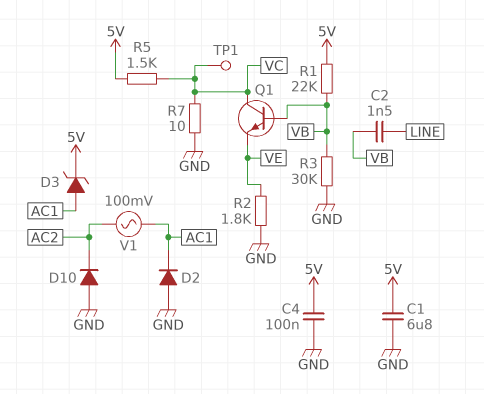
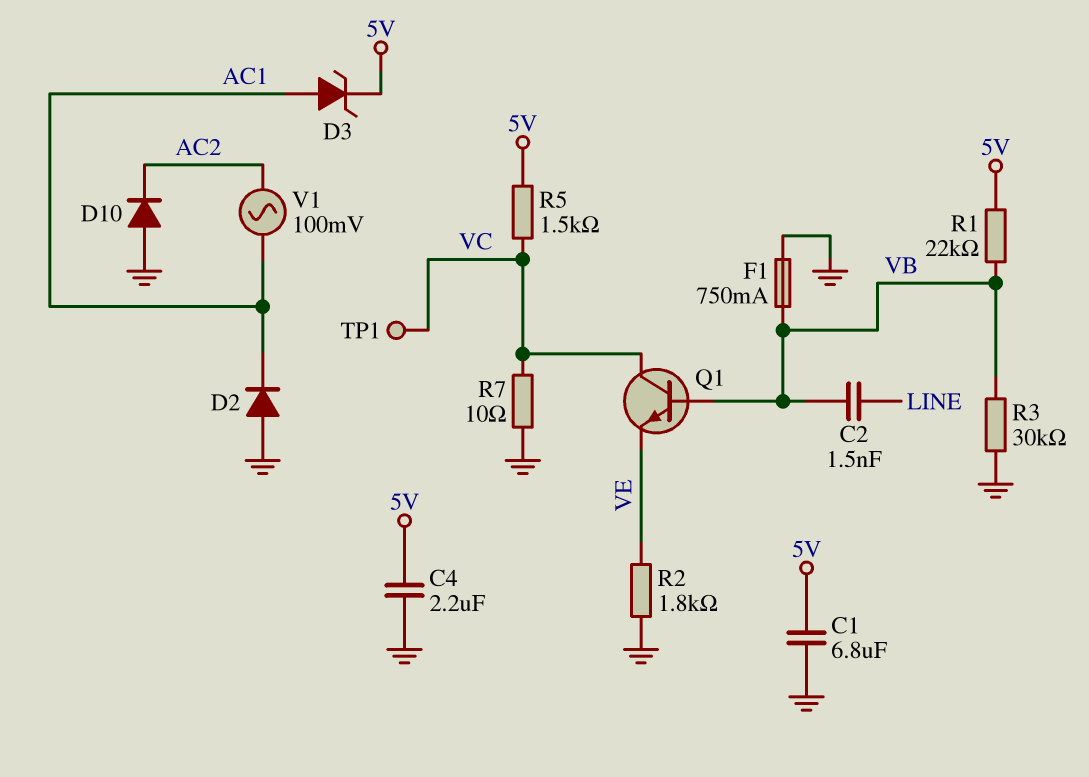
C4: 100nF (5V, GND) -> 2.2uF (5V, GND)
F1: none -> 750mA (GND, VB)

